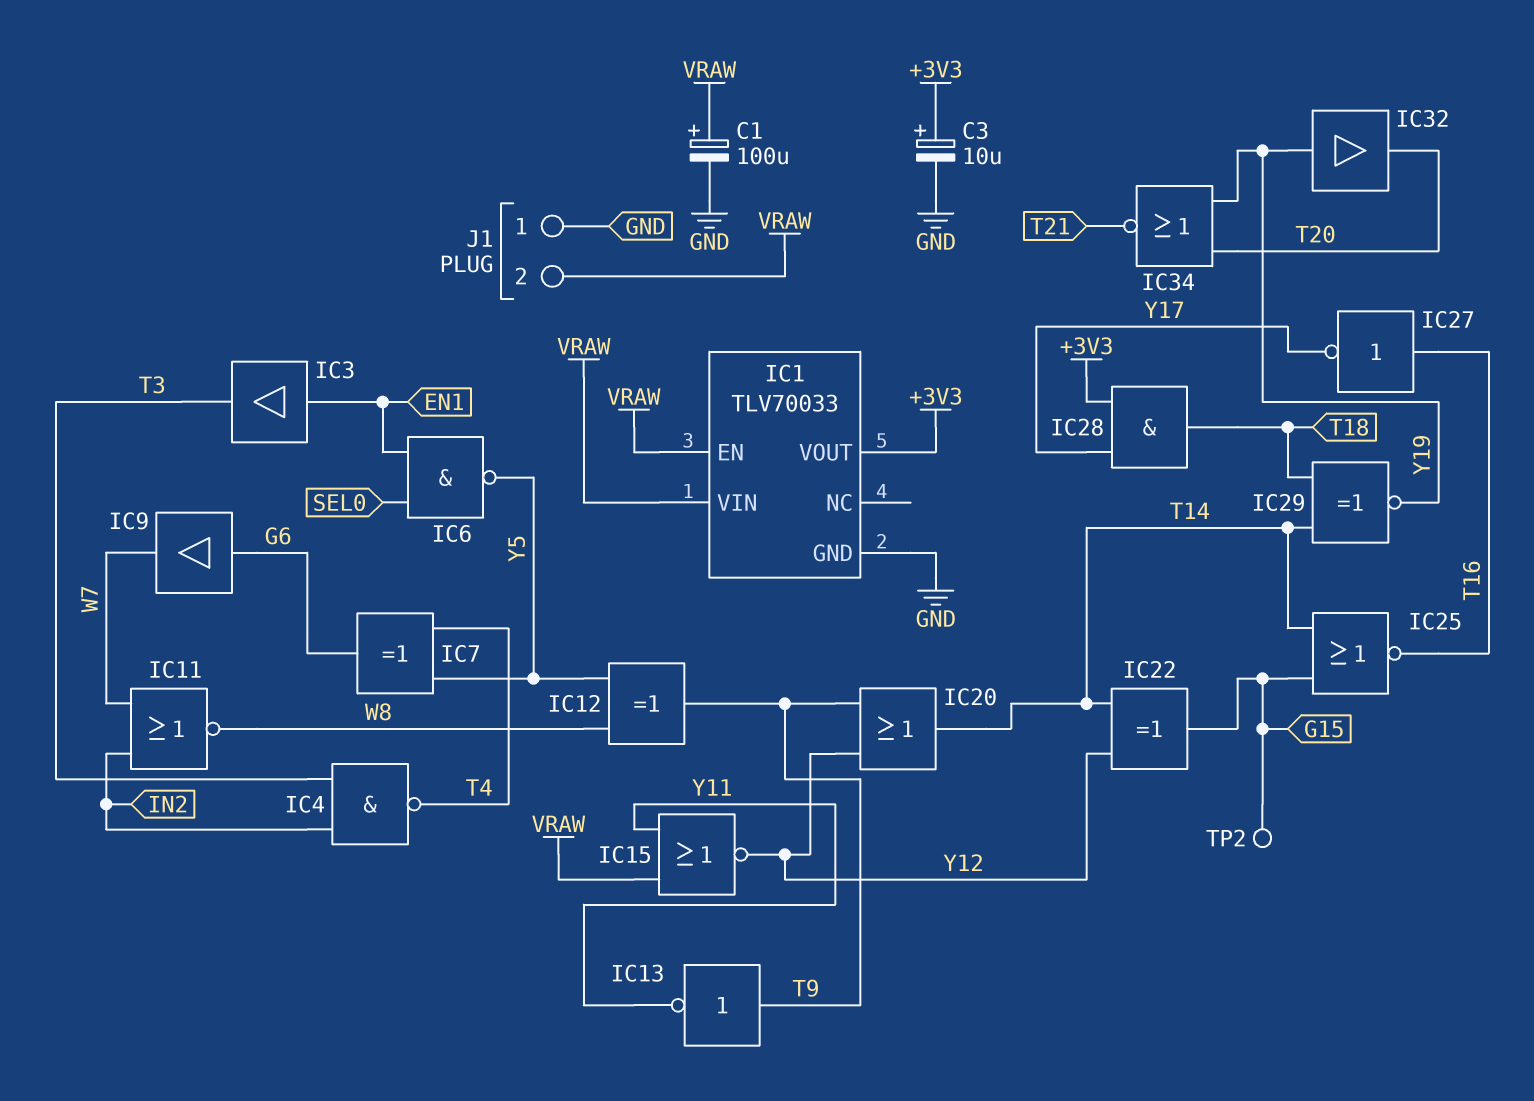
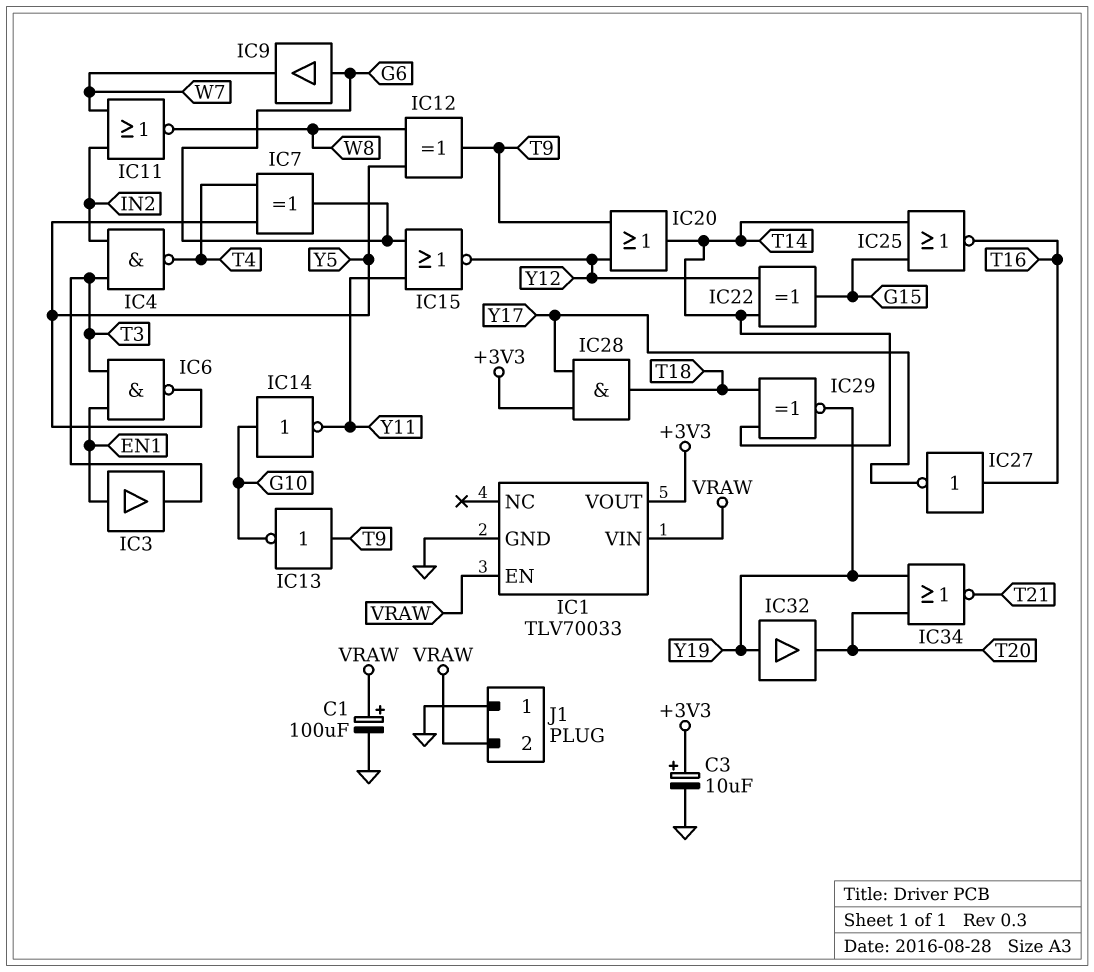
IC6: NAND (in EN1, in SEL0, out Y5) -> NAND (in EN1, in T3, out Y5)
IC13: NOT (in T9, out Y11) -> NOT (in T9, out G10)
IC14: none -> NOT (in G10, out Y11)
IC15: NOR (in VRAW, in Y11, out Y12) -> NOR (in G6, in Y11, out Y12)
TP2: test point (G15) -> none

